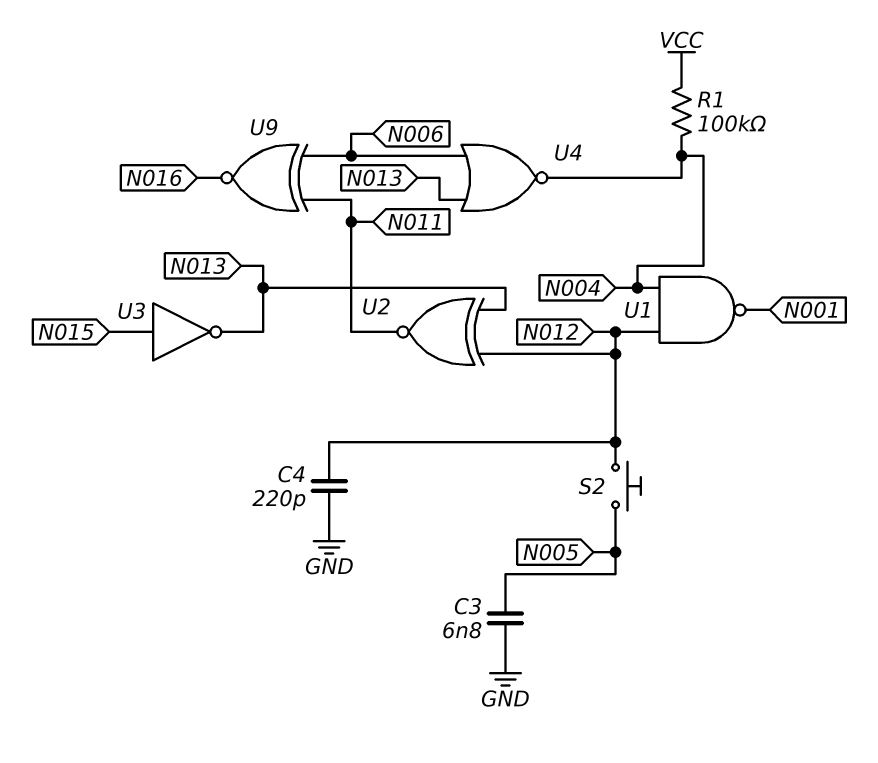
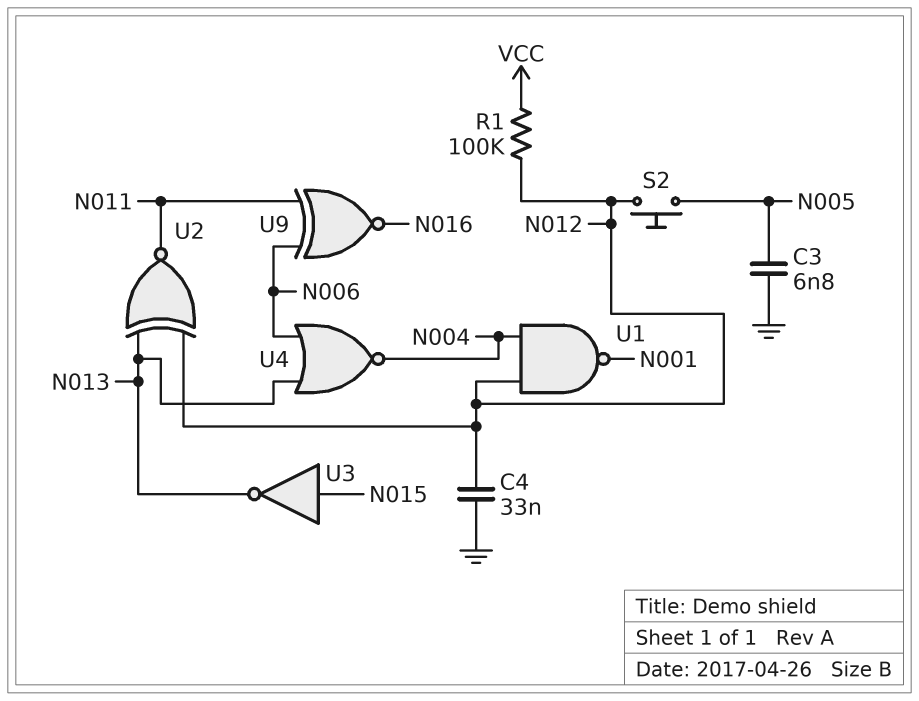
C4: 220pF (GND, N012) -> 33nF (GND, N012)
R1: 100k (N004, VCC) -> 100k (N012, VCC)

